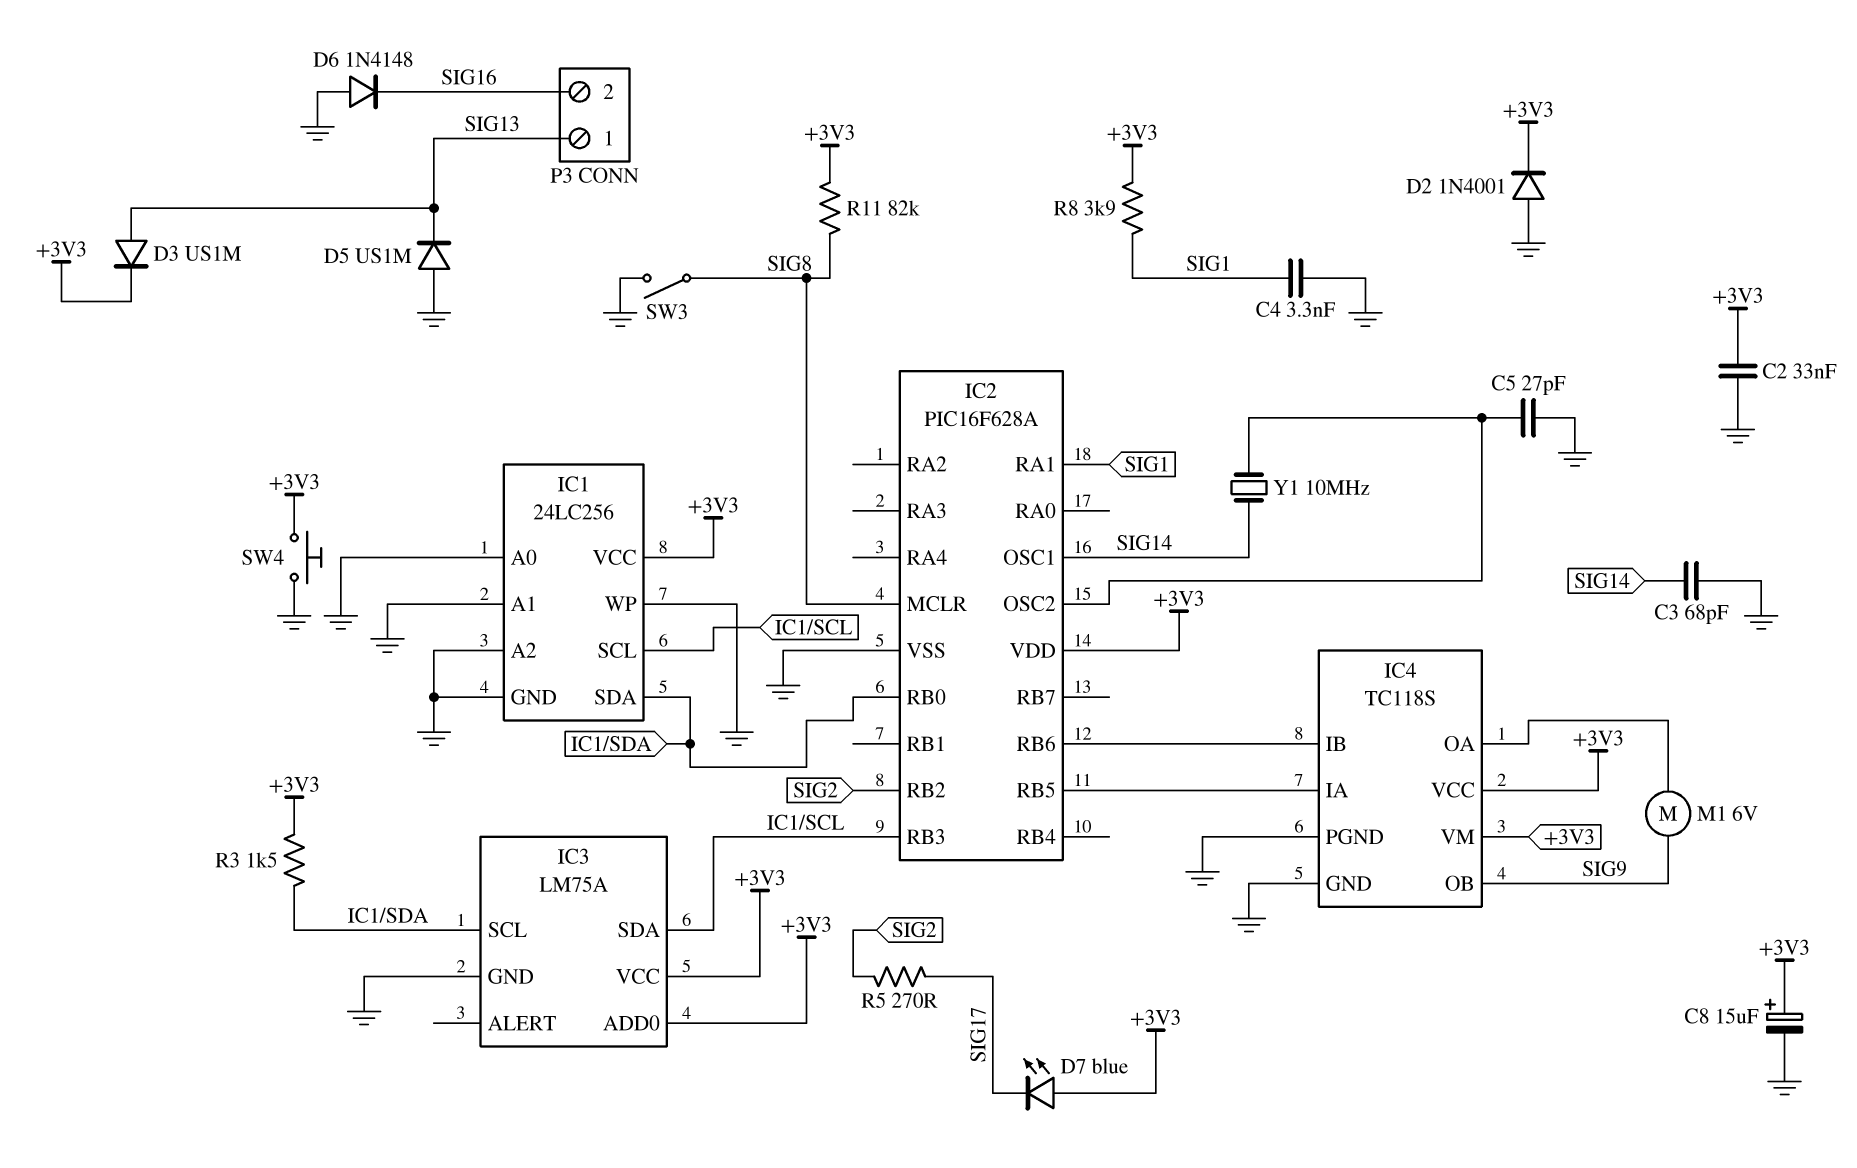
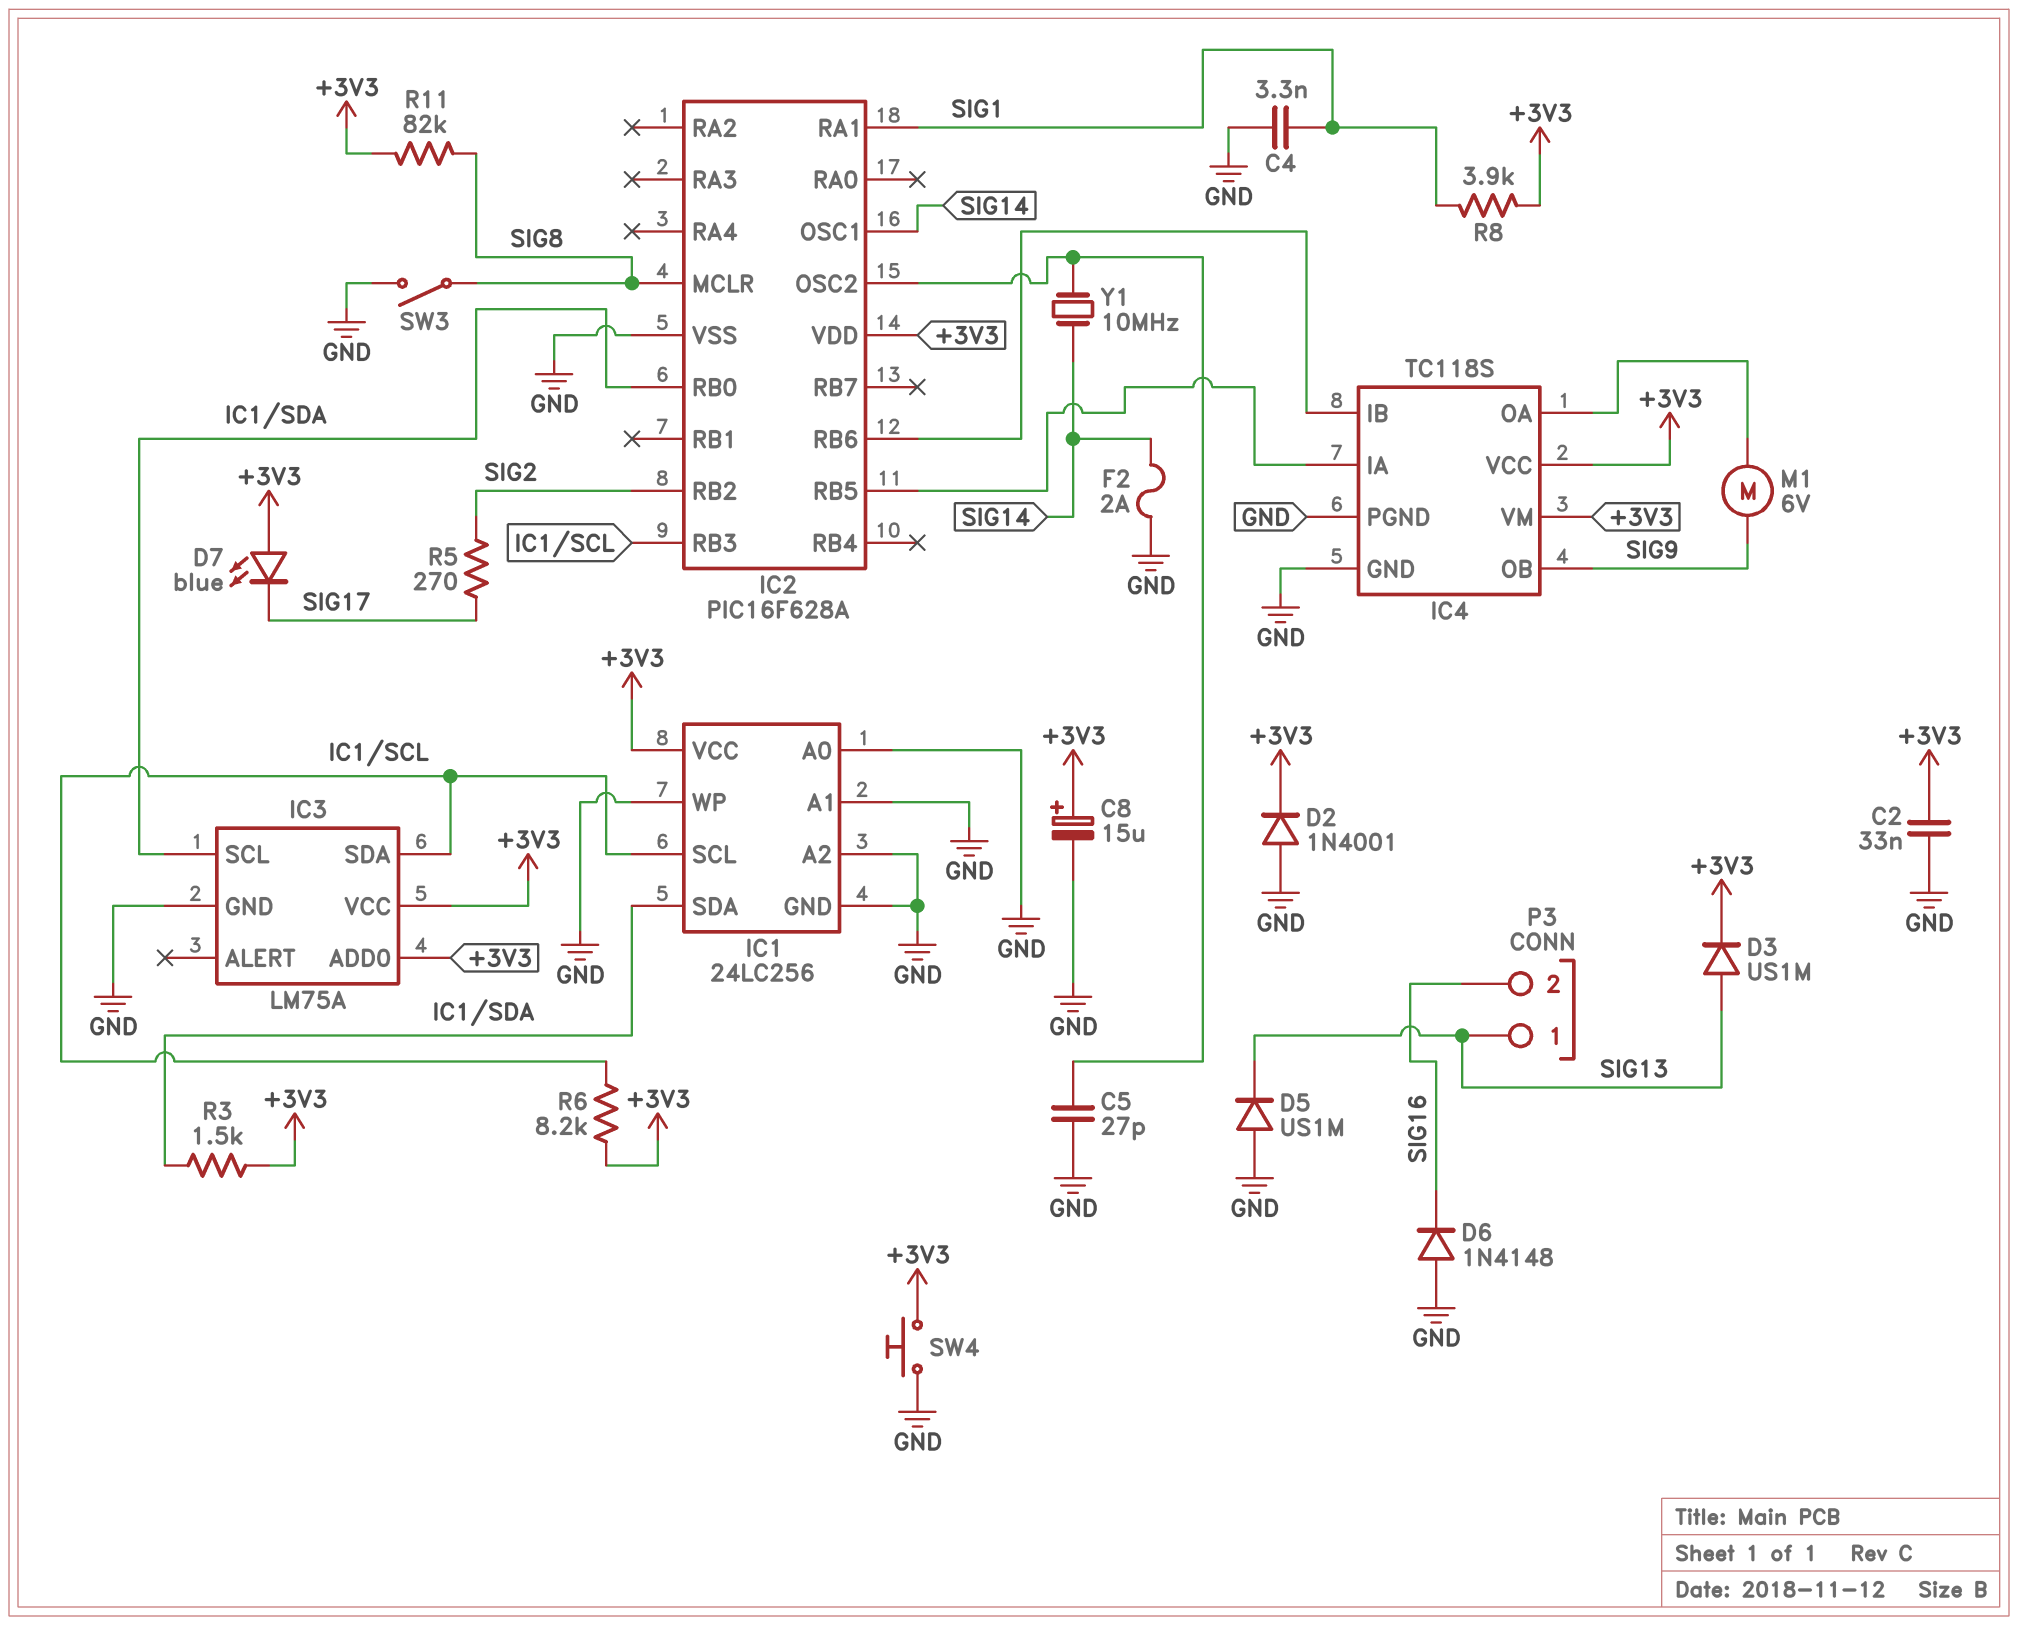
C3: 68pF (GND, SIG14) -> none
F2: none -> 2A (GND, SIG14)
R6: none -> 8.2k (+3V3, IC1/SCL)

